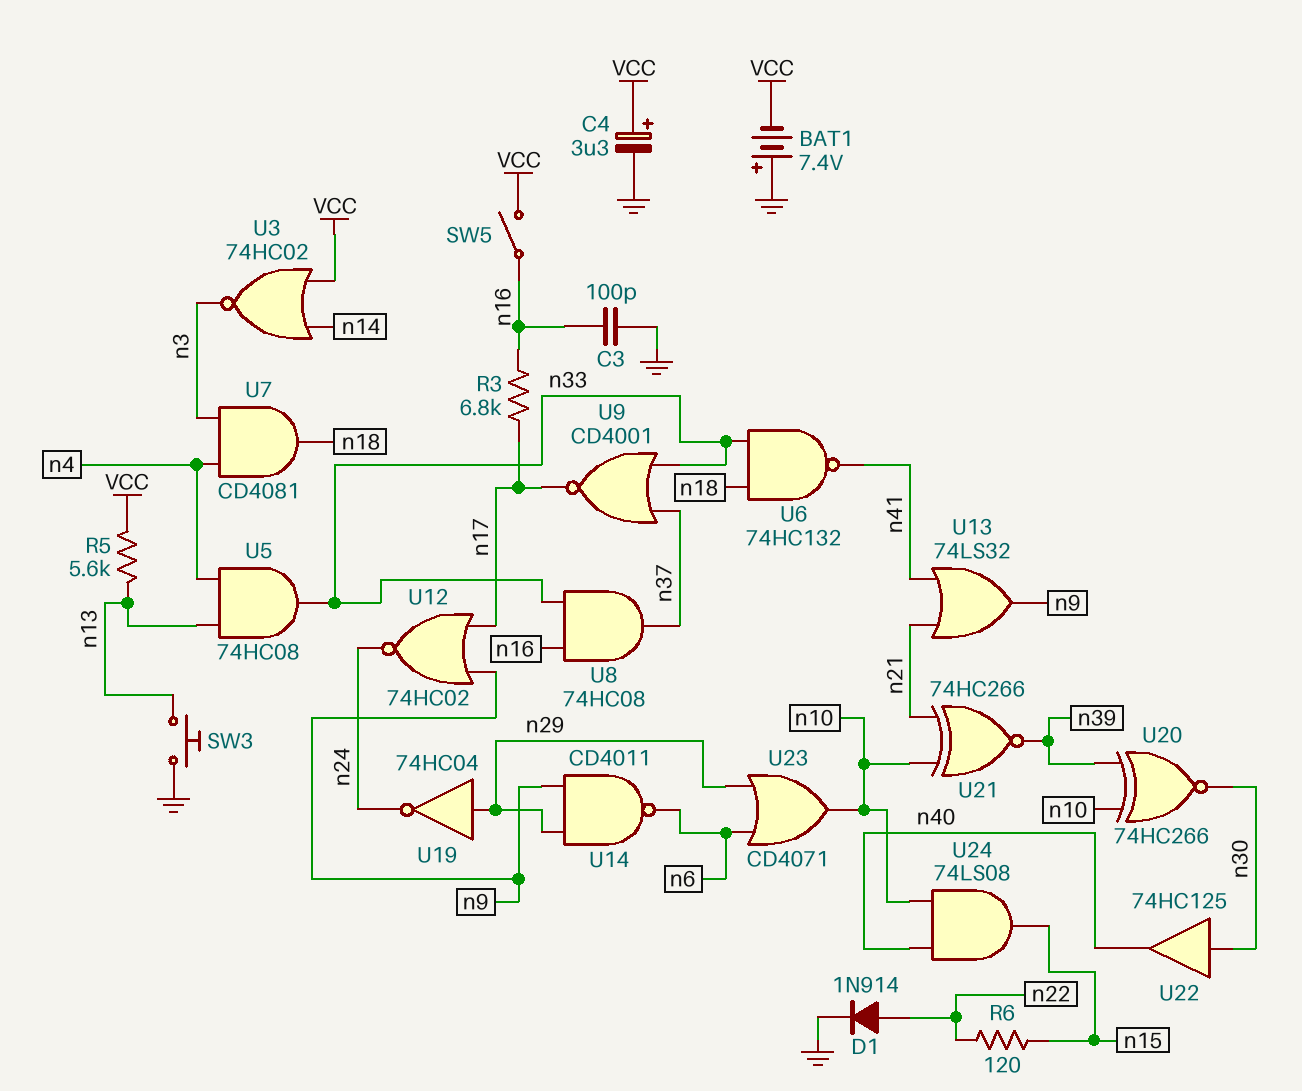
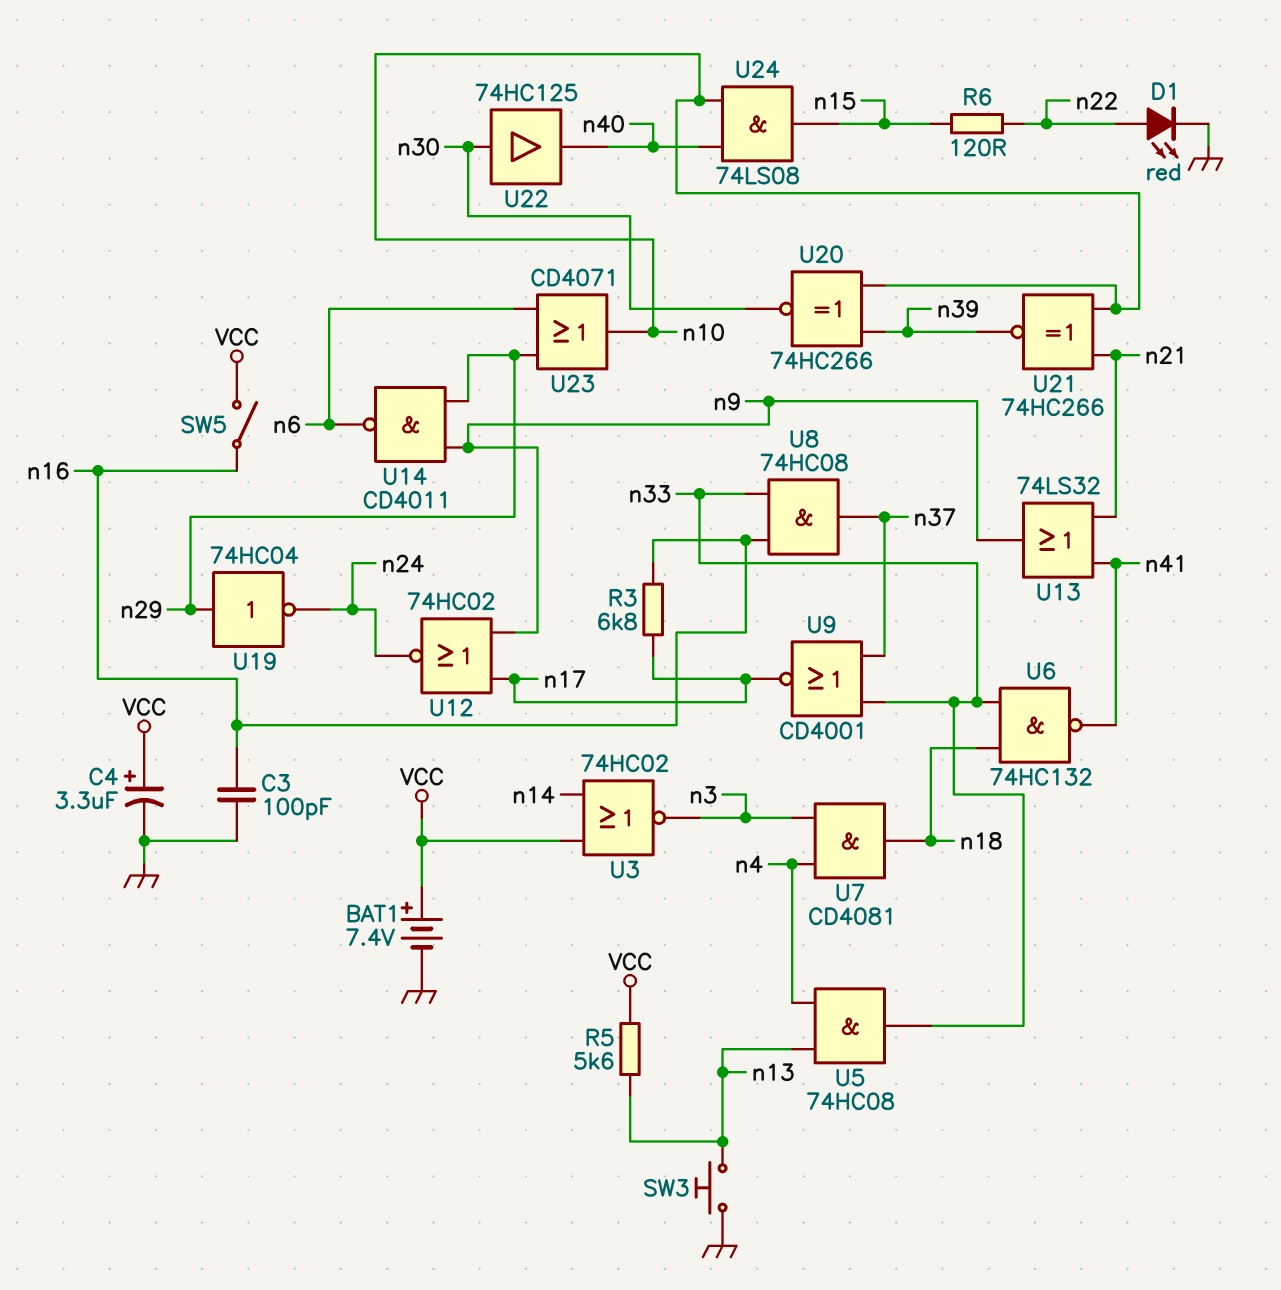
BAT1: 7.4V (plus GND, minus VCC) -> 7.4V (plus VCC, minus GND)
D1: diode 1N914 (A n22, K GND) -> LED red (A n22, K GND)

